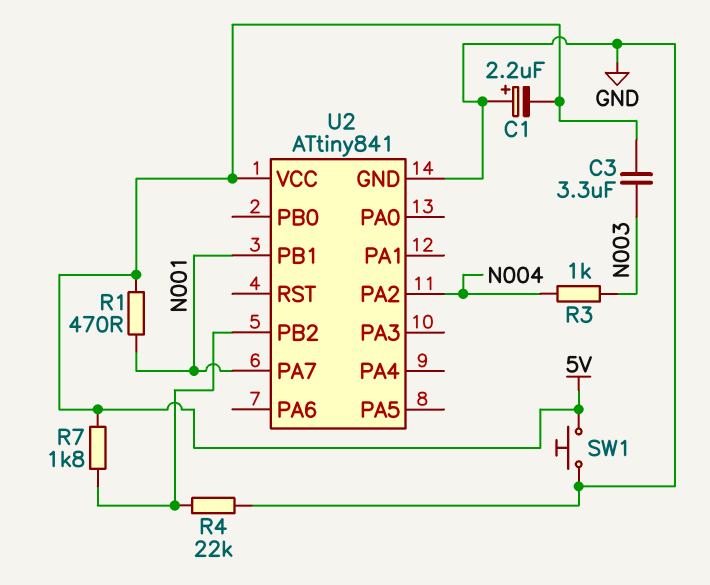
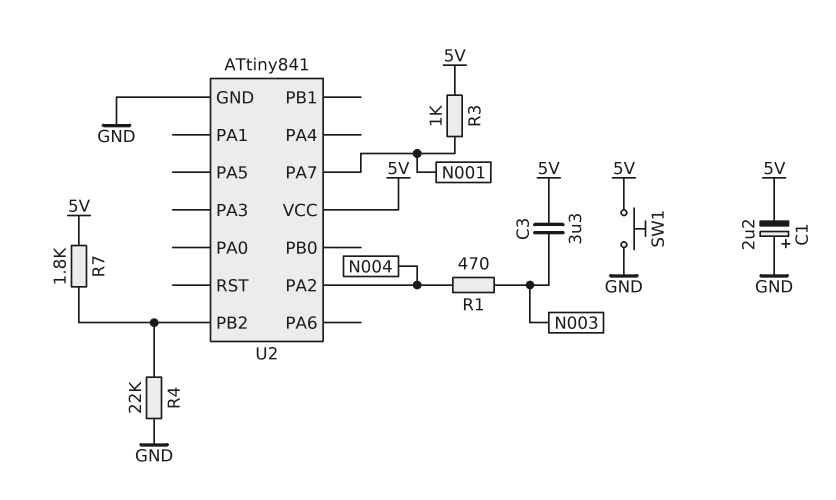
R1: 470 (5V, N001) -> 470 (N003, N004)
R3: 1k (N003, N004) -> 1k (5V, N001)
U2 pin PB1: N001 -> none

